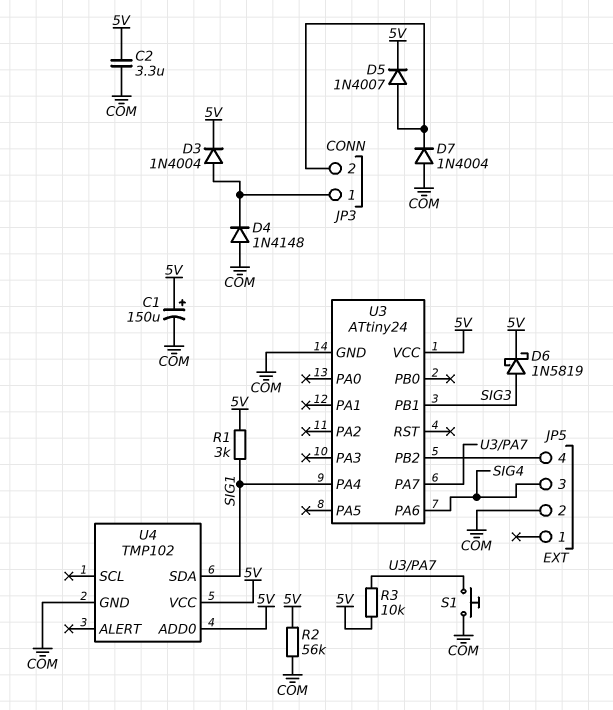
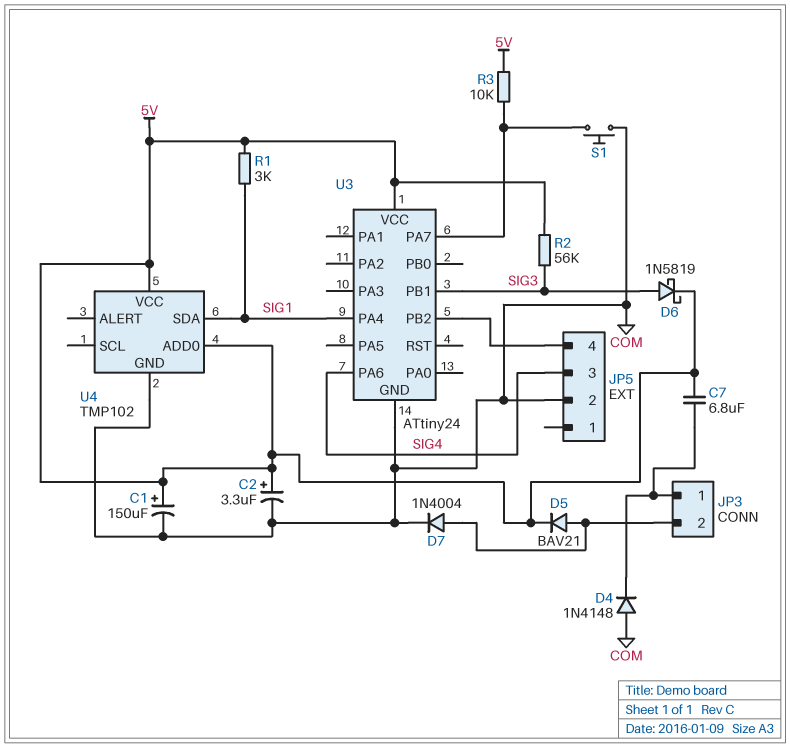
C2: 3.3uF (5V, COM) -> 3.3uF (plus 5V, minus COM)
C7: none -> 6.8uF (5V, JP3/1)
D3: diode 1N4004 (A JP3/1, K 5V) -> none
D5: diode 1N4007 (A JP3/2, K 5V) -> diode BAV21 (A JP3/2, K 5V)
D7: diode 1N4004 (A COM, K JP3/2) -> diode 1N4004 (A JP3/2, K COM)
R2: 56k (5V, COM) -> 56k (5V, SIG3)

